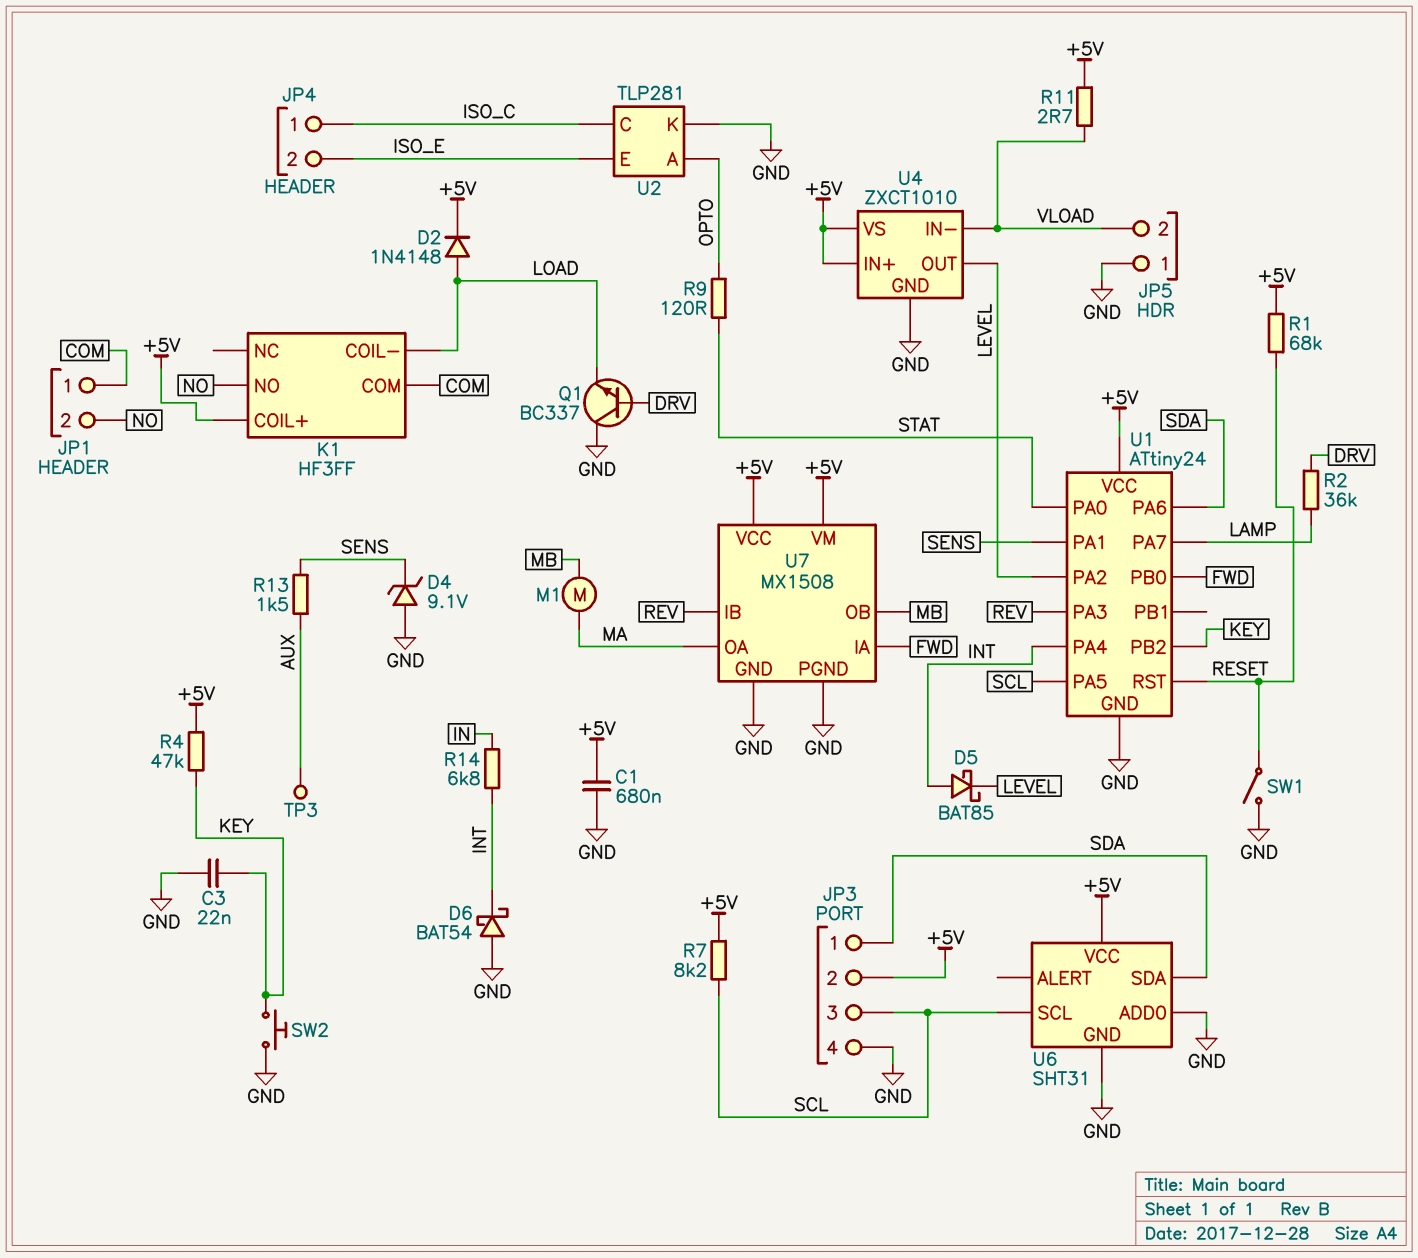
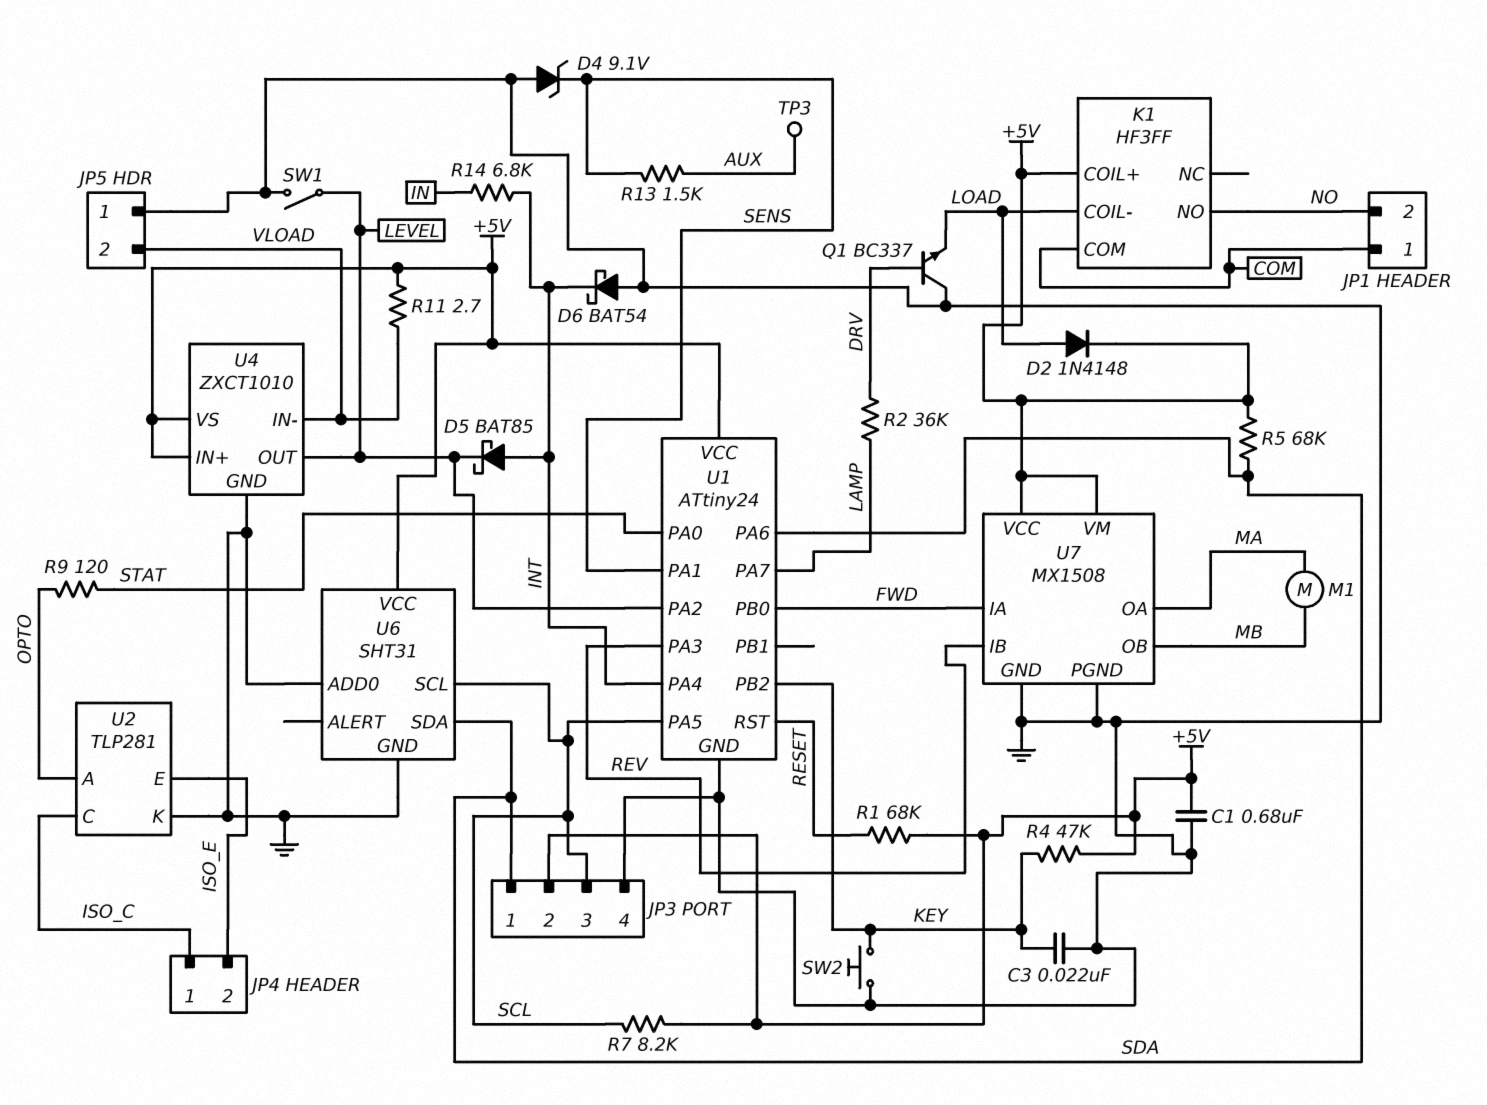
R5: none -> 68k (+5V, SDA)
SW1: switch (GND, RESET) -> switch (GND, LEVEL)

